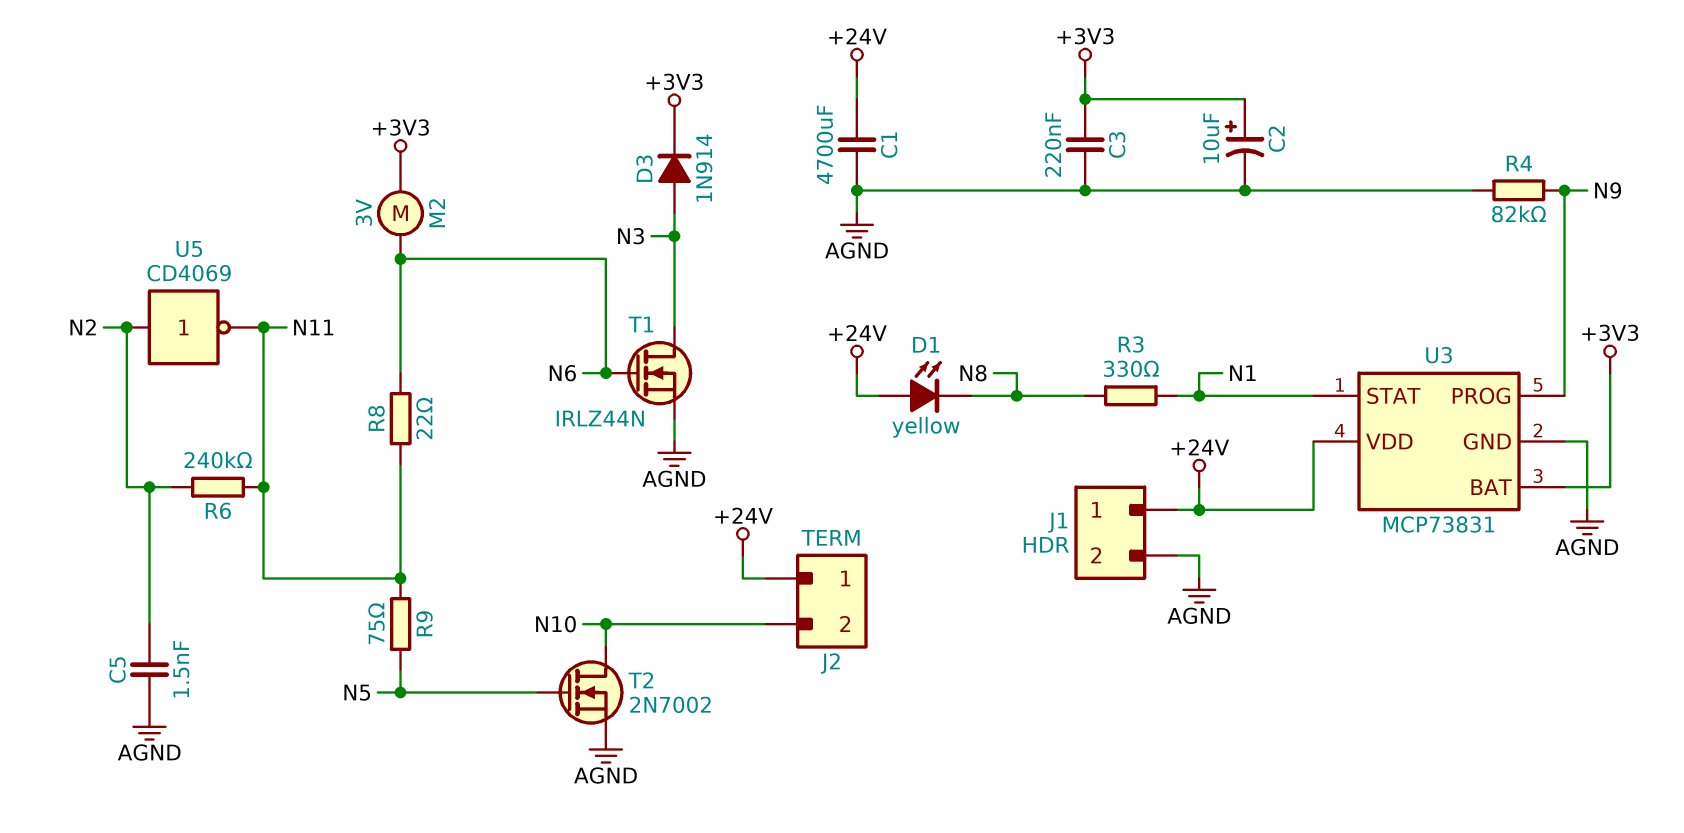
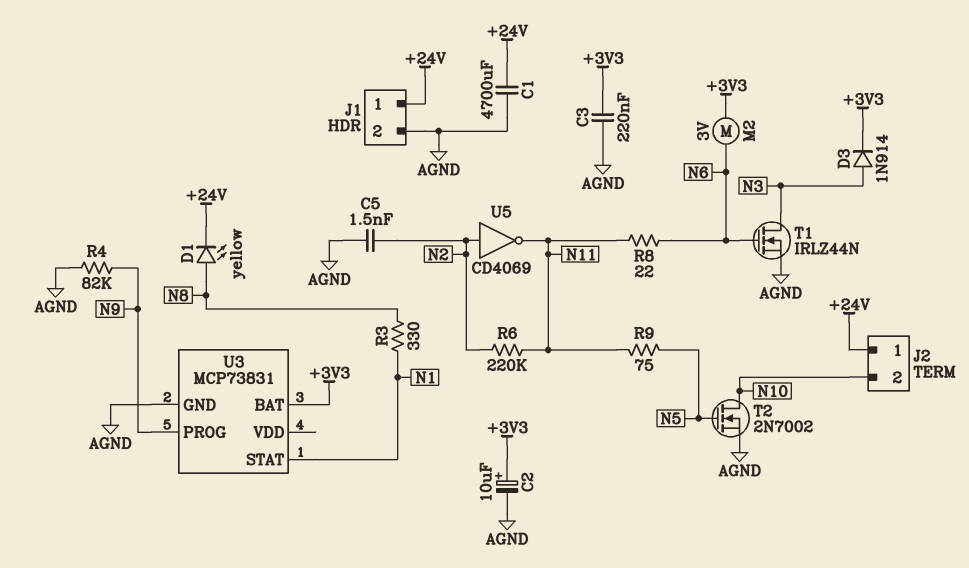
D1: LED yellow (A +24V, K N8) -> LED yellow (A N8, K +24V)
R6: 240k (N2, N11) -> 220k (N2, N11)
U3 pin VDD: +24V -> none

